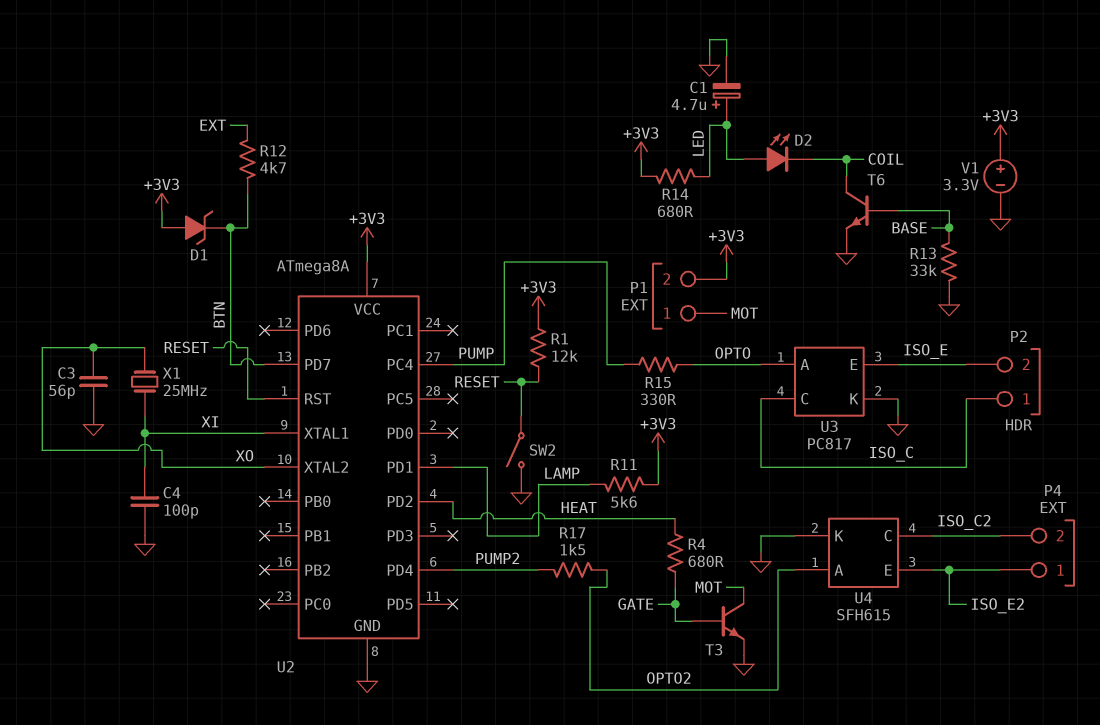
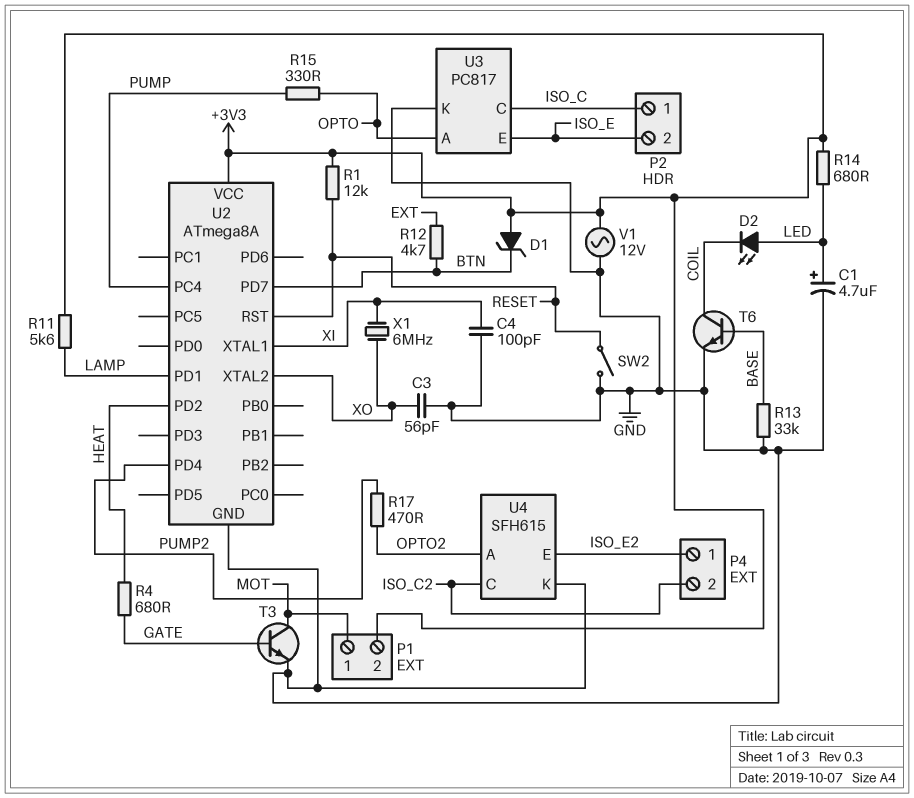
R17: 1.5k (OPTO2, PUMP2) -> 470 (OPTO2, PUMP2)
V1: 3.3V (plus +3V3, minus GND) -> AC 12V (+3V3, GND)
X1: 25MHz (XI, XO) -> 6MHz (XI, XO)

